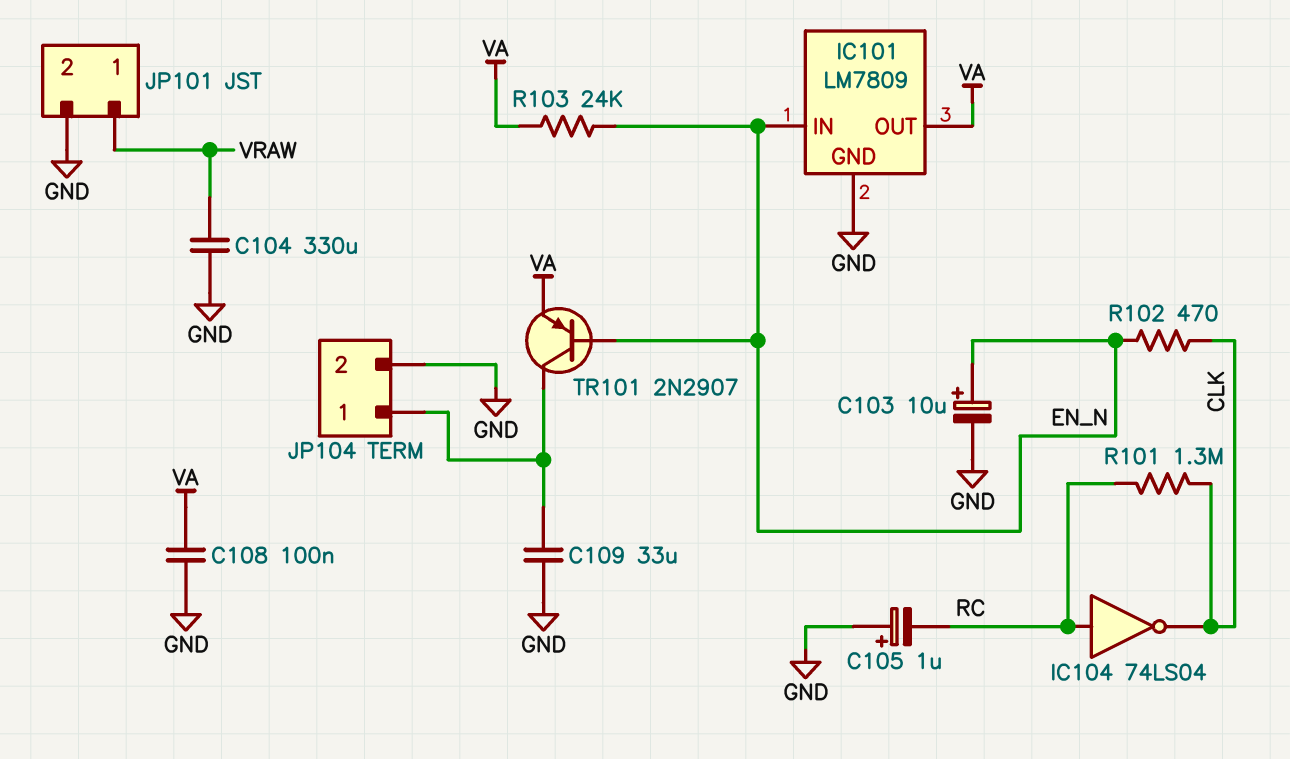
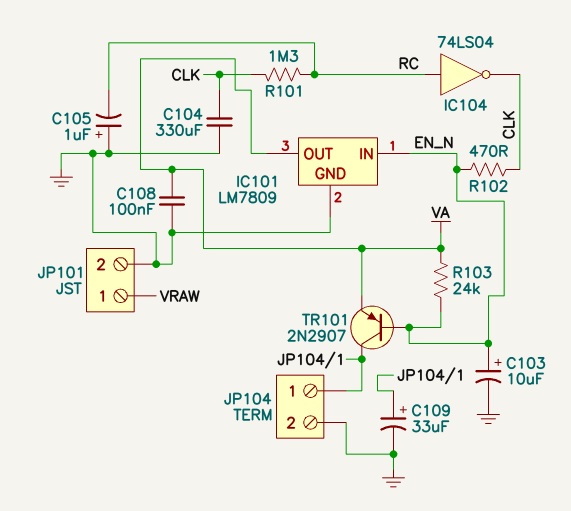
C104: 330uF (GND, VRAW) -> 330uF (CLK, GND)
C109: 33uF (GND, JP104/1) -> 33uF (plus JP104/1, minus GND)

